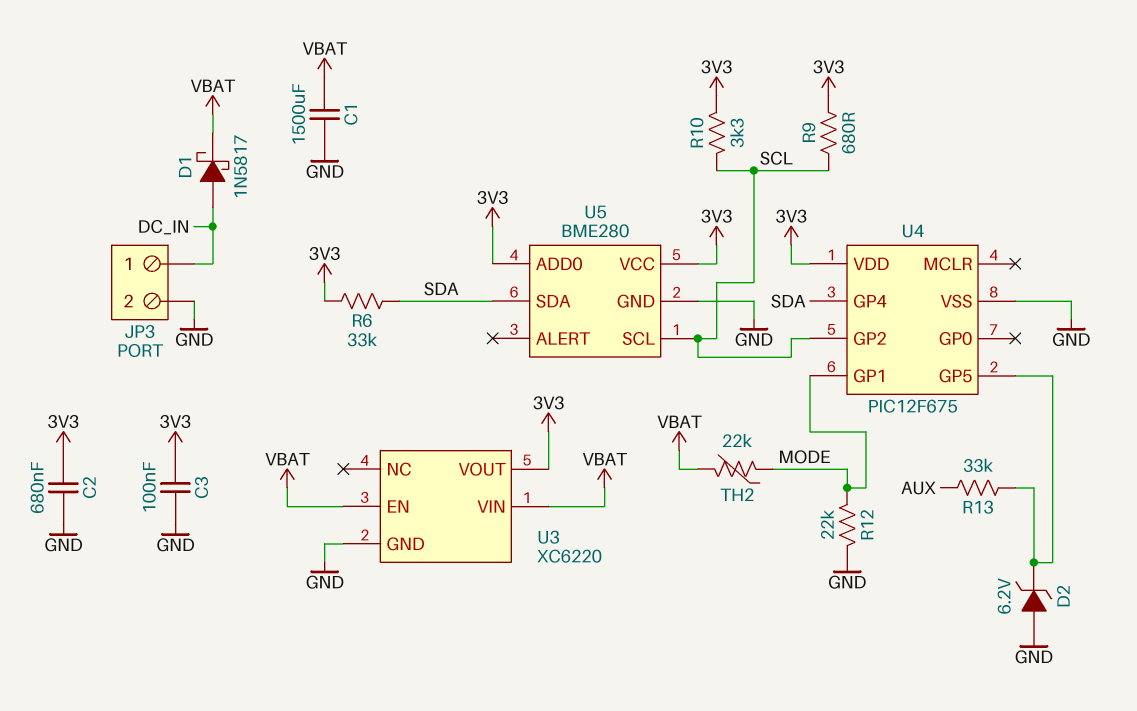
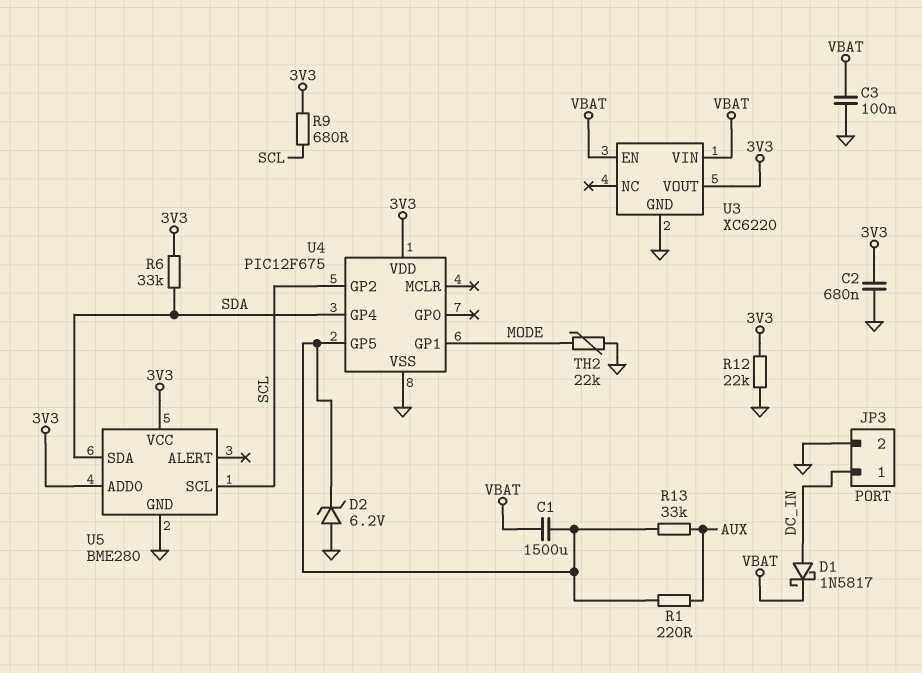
C1: 1500uF (GND, VBAT) -> 1500uF (U4/GP5, VBAT)
C3: 100nF (3V3, GND) -> 100nF (GND, VBAT)
R1: none -> 220 (AUX, U4/GP5)
R10: 3.3k (3V3, SCL) -> none
R12: 22k (GND, MODE) -> 22k (3V3, GND)
TH2: 22k (MODE, VBAT) -> 22k (GND, MODE)

